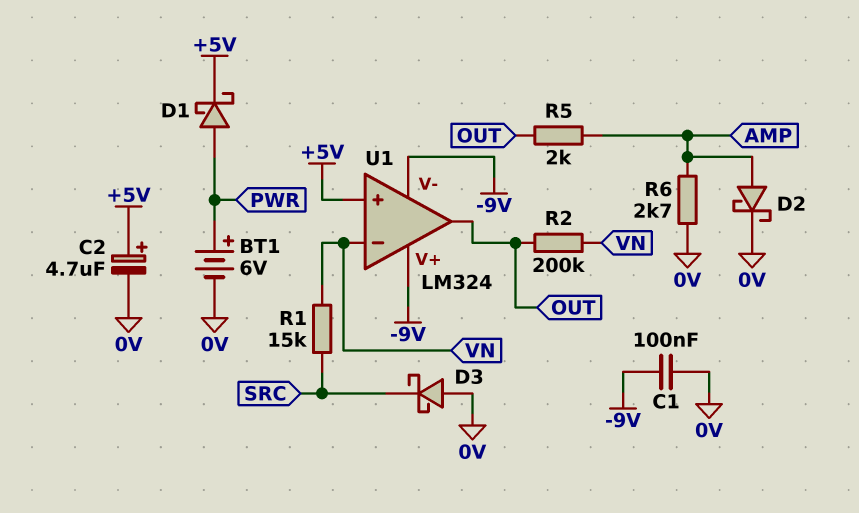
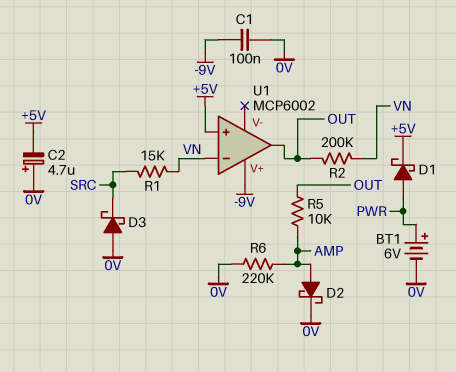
C2: 4.7uF (plus +5V, minus 0V) -> 4.7uF (plus 0V, minus +5V)
R5: 2k (AMP, OUT) -> 10k (AMP, OUT)
R6: 2.7k (0V, AMP) -> 220k (0V, AMP)
U1: LM324 -> MCP6002
U1 pin V-: -9V -> none

